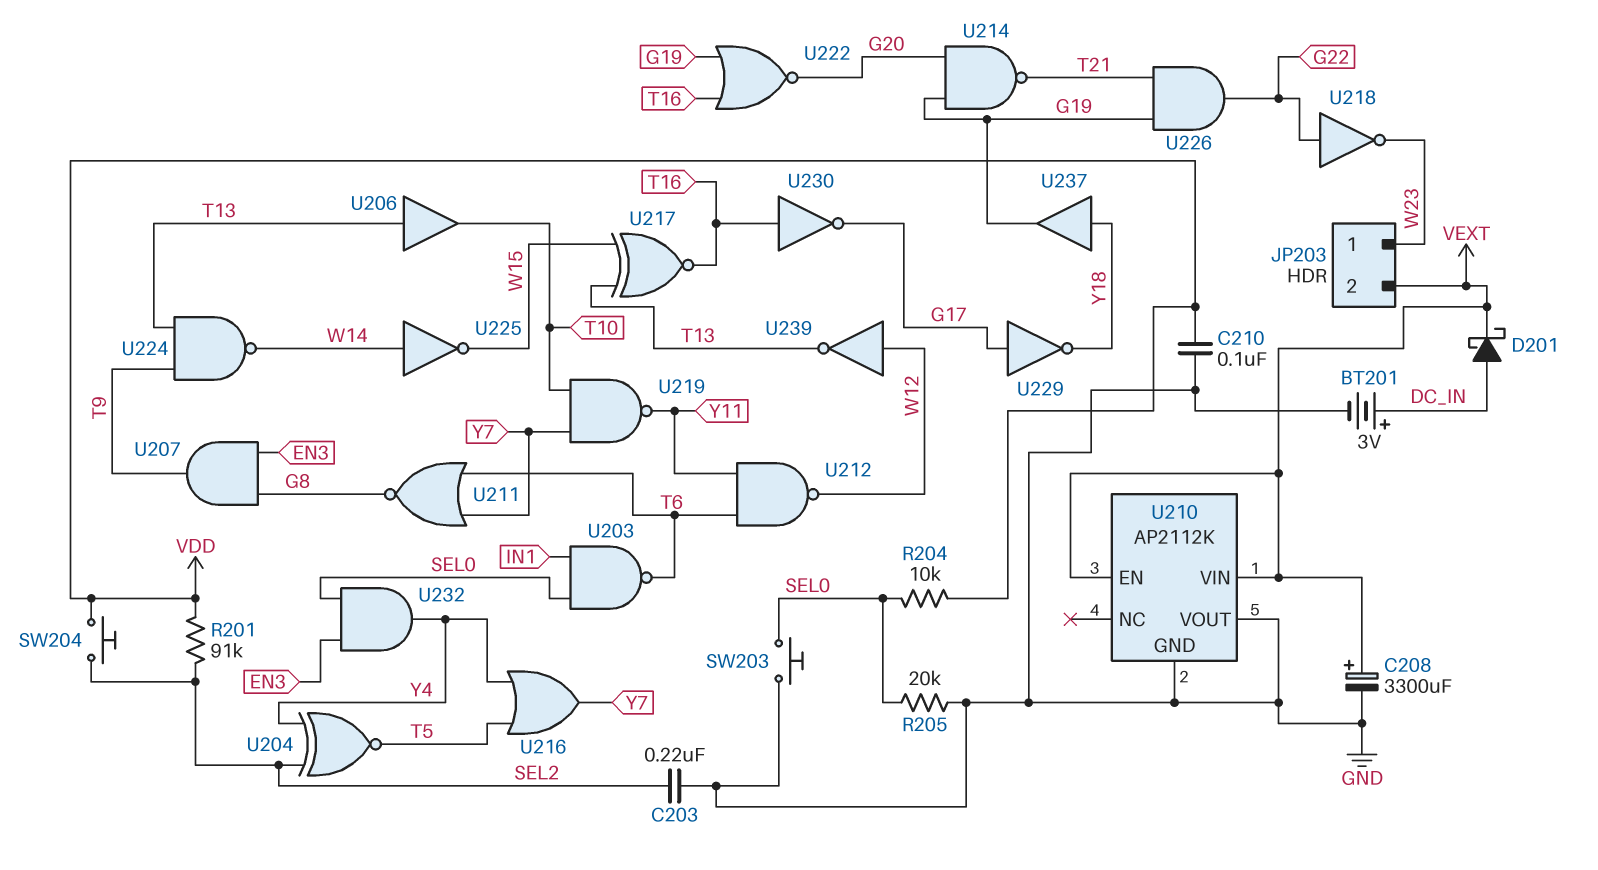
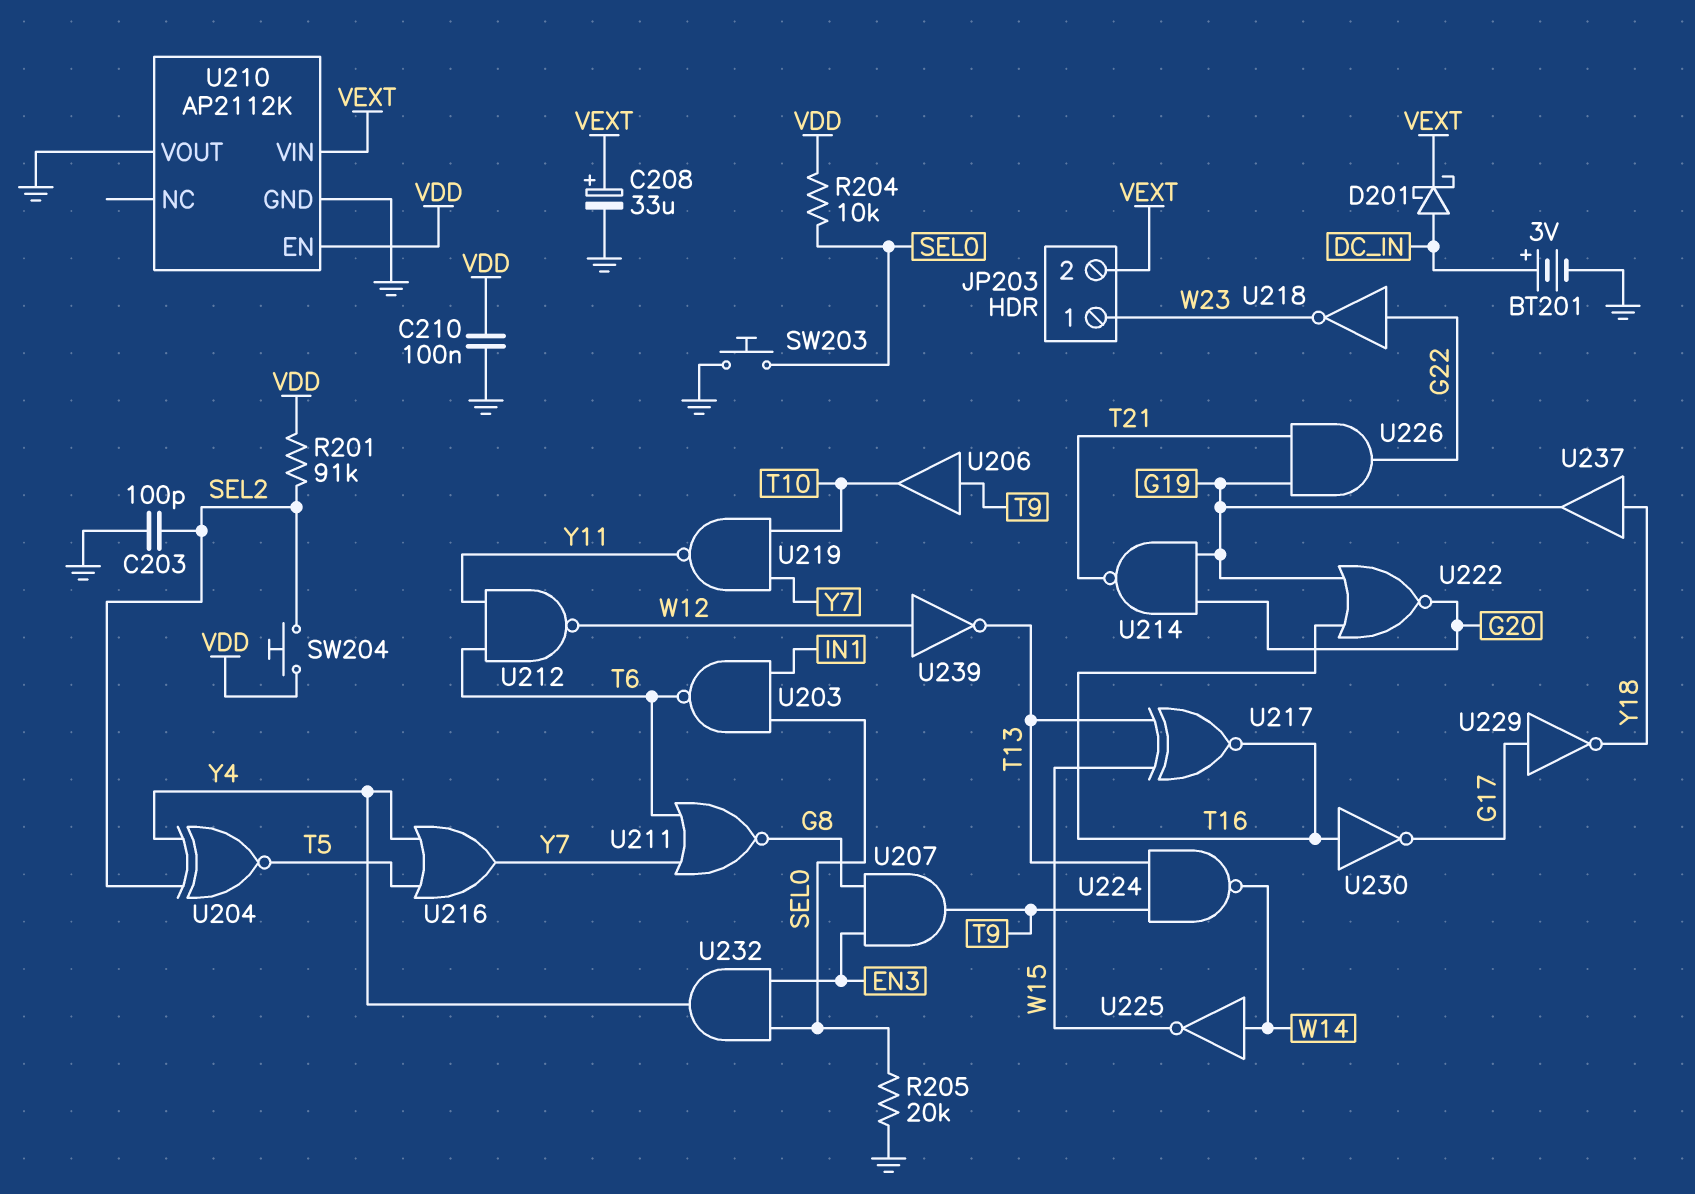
C203: 220nF (GND, SEL2) -> 100pF (GND, SEL2)
C208: 3300uF (plus VEXT, minus GND) -> 33uF (plus VEXT, minus GND)
U206: buffer (in T13, out T10) -> buffer (in T9, out T10)
U210 pin EN: VEXT -> VDD

